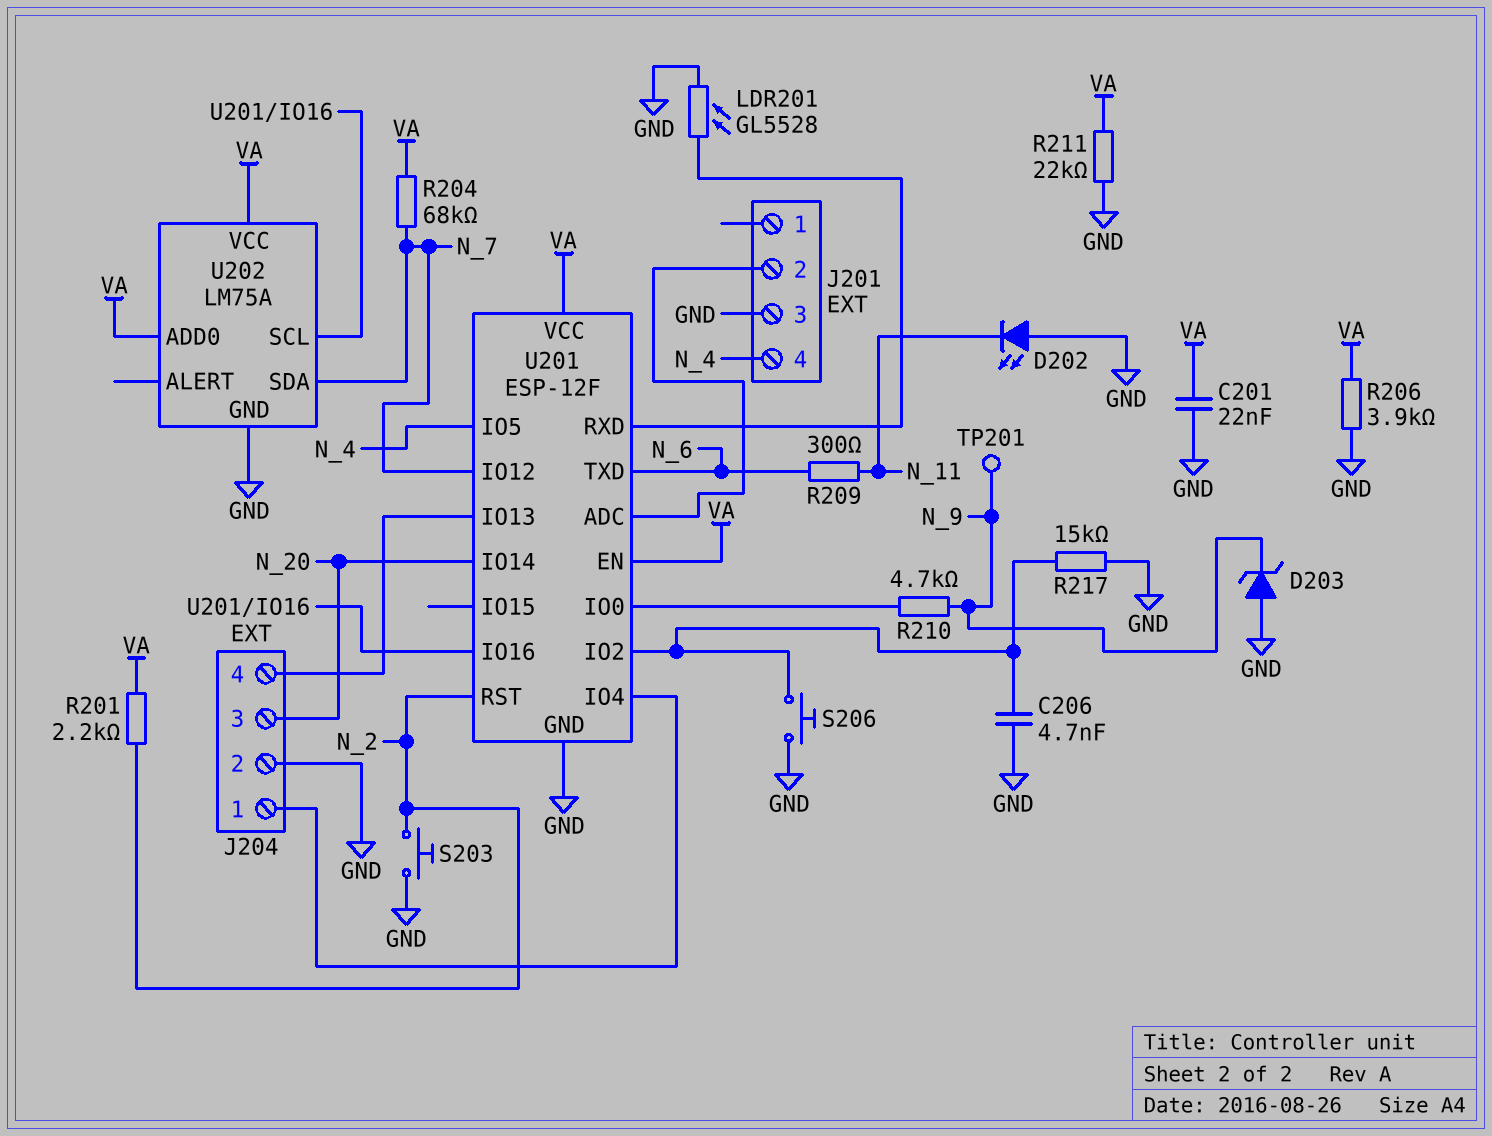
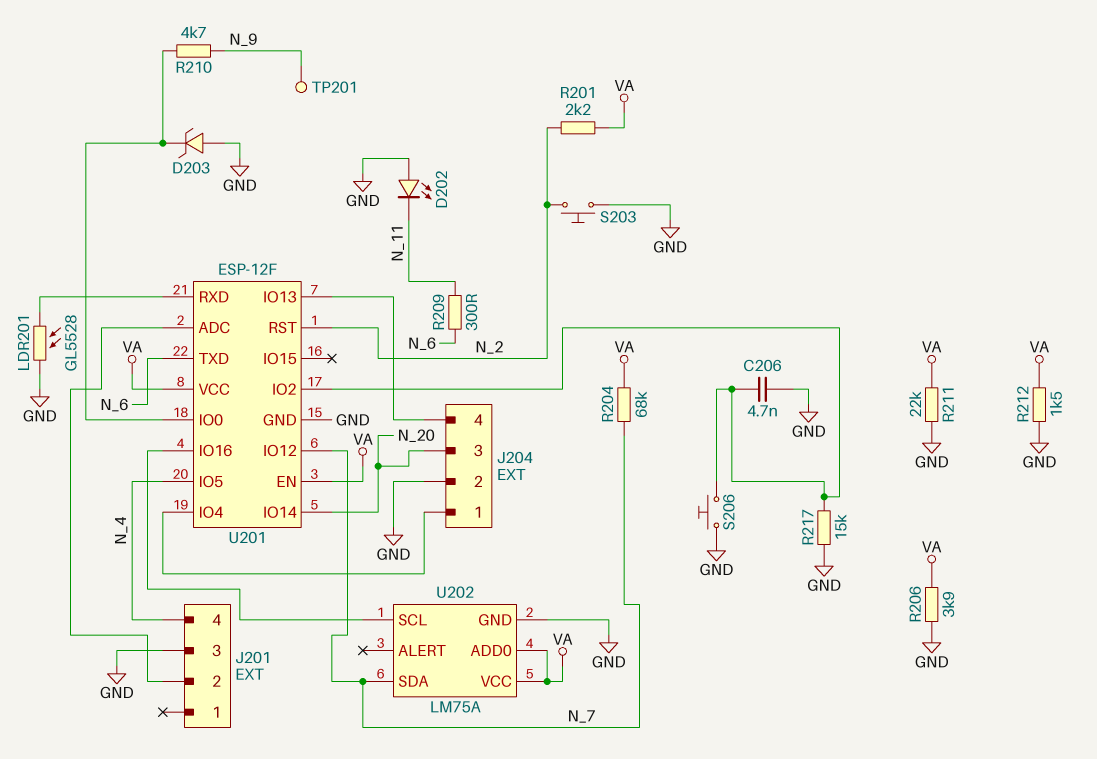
C201: 22nF (GND, VA) -> none
D203: zener (A GND, K N_9) -> zener (A GND, K U201/IO0)
R212: none -> 1.5k (GND, VA)

